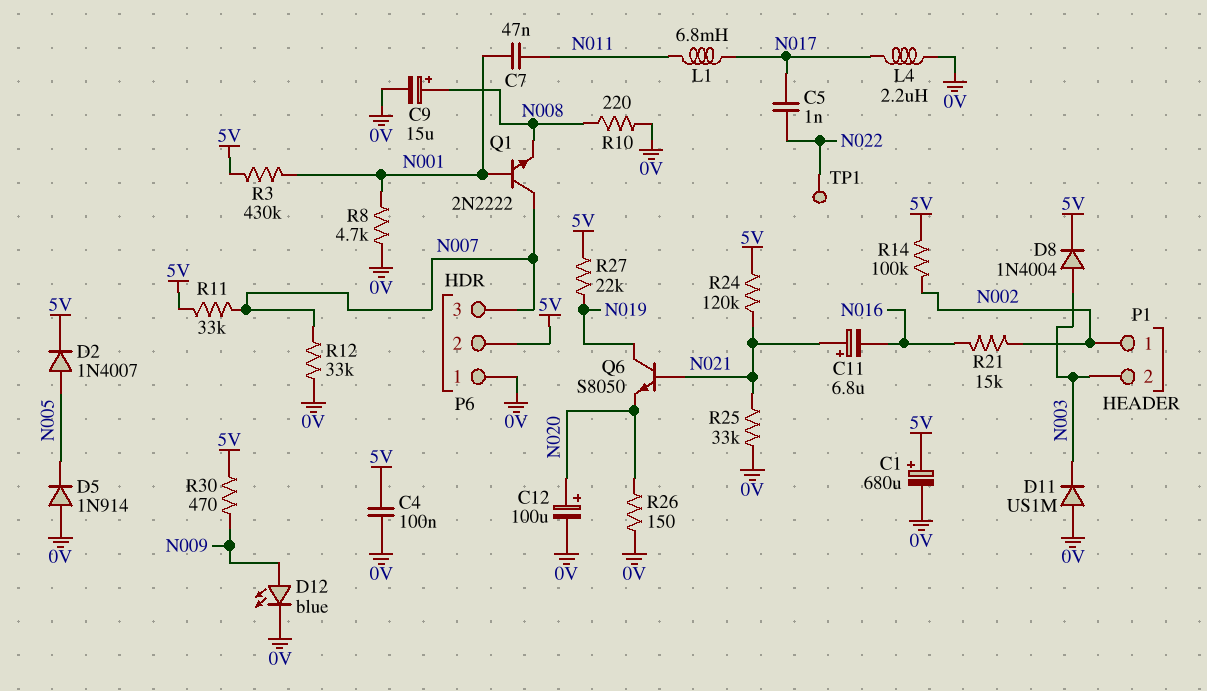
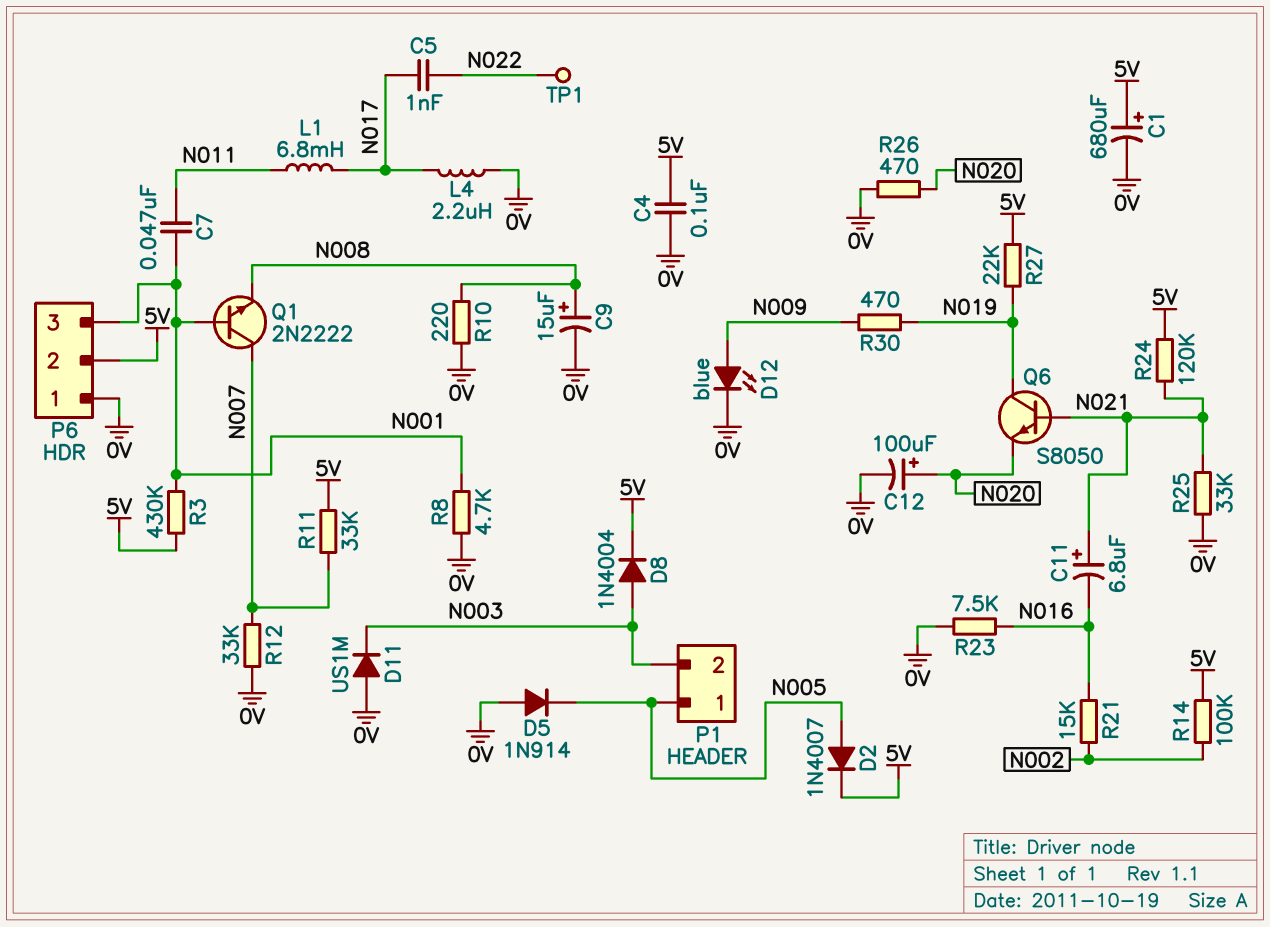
P1 pin 1: N002 -> N005
P6 pin 3: N007 -> N001
R23: none -> 7.5k (0V, N016)
R26: 150 (0V, N020) -> 470 (0V, N020)
R30: 470 (5V, N009) -> 470 (N009, N019)

